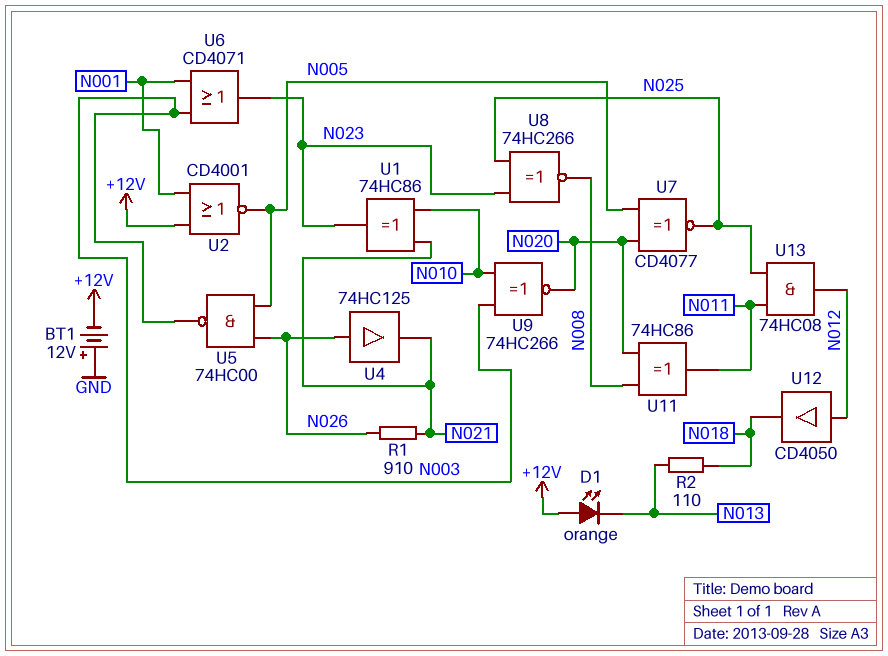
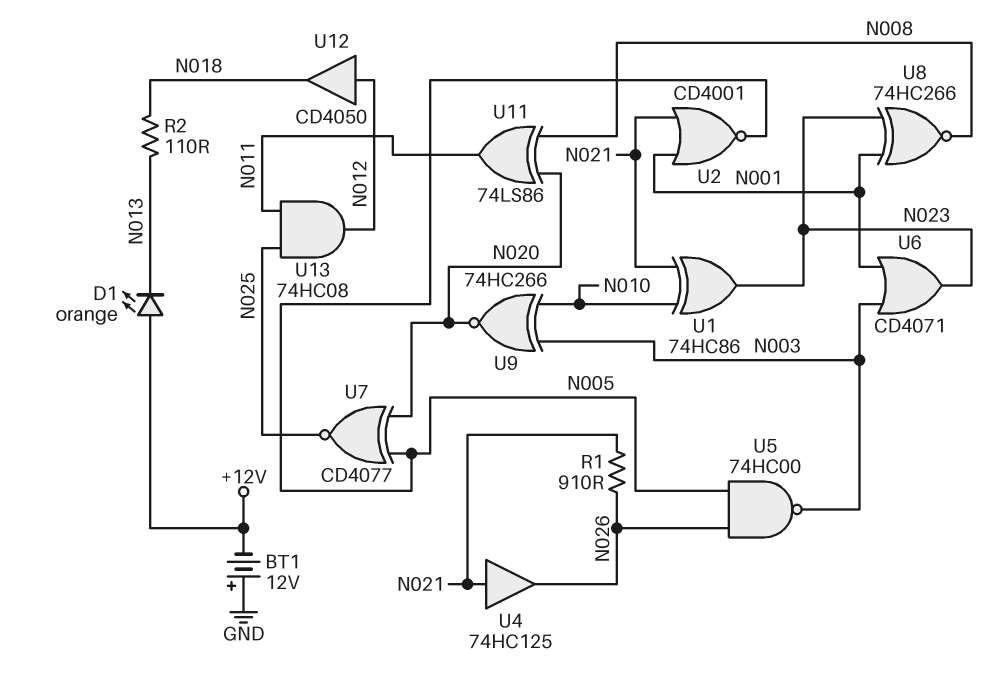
U2: NOR CD4001 (in +12V, in N001, out N005) -> NOR CD4001 (in N001, in N021, out N005)
U4: buffer 74HC125 (in N026, out N021) -> buffer 74HC125 (in N021, out N026)
U8: XNOR 74HC266 (in N023, in N025, out N008) -> XNOR 74HC266 (in N001, in N023, out N008)
U11: XOR 74HC86 (in N008, in N020, out N011) -> XOR 74LS86 (in N008, in N020, out N011)

